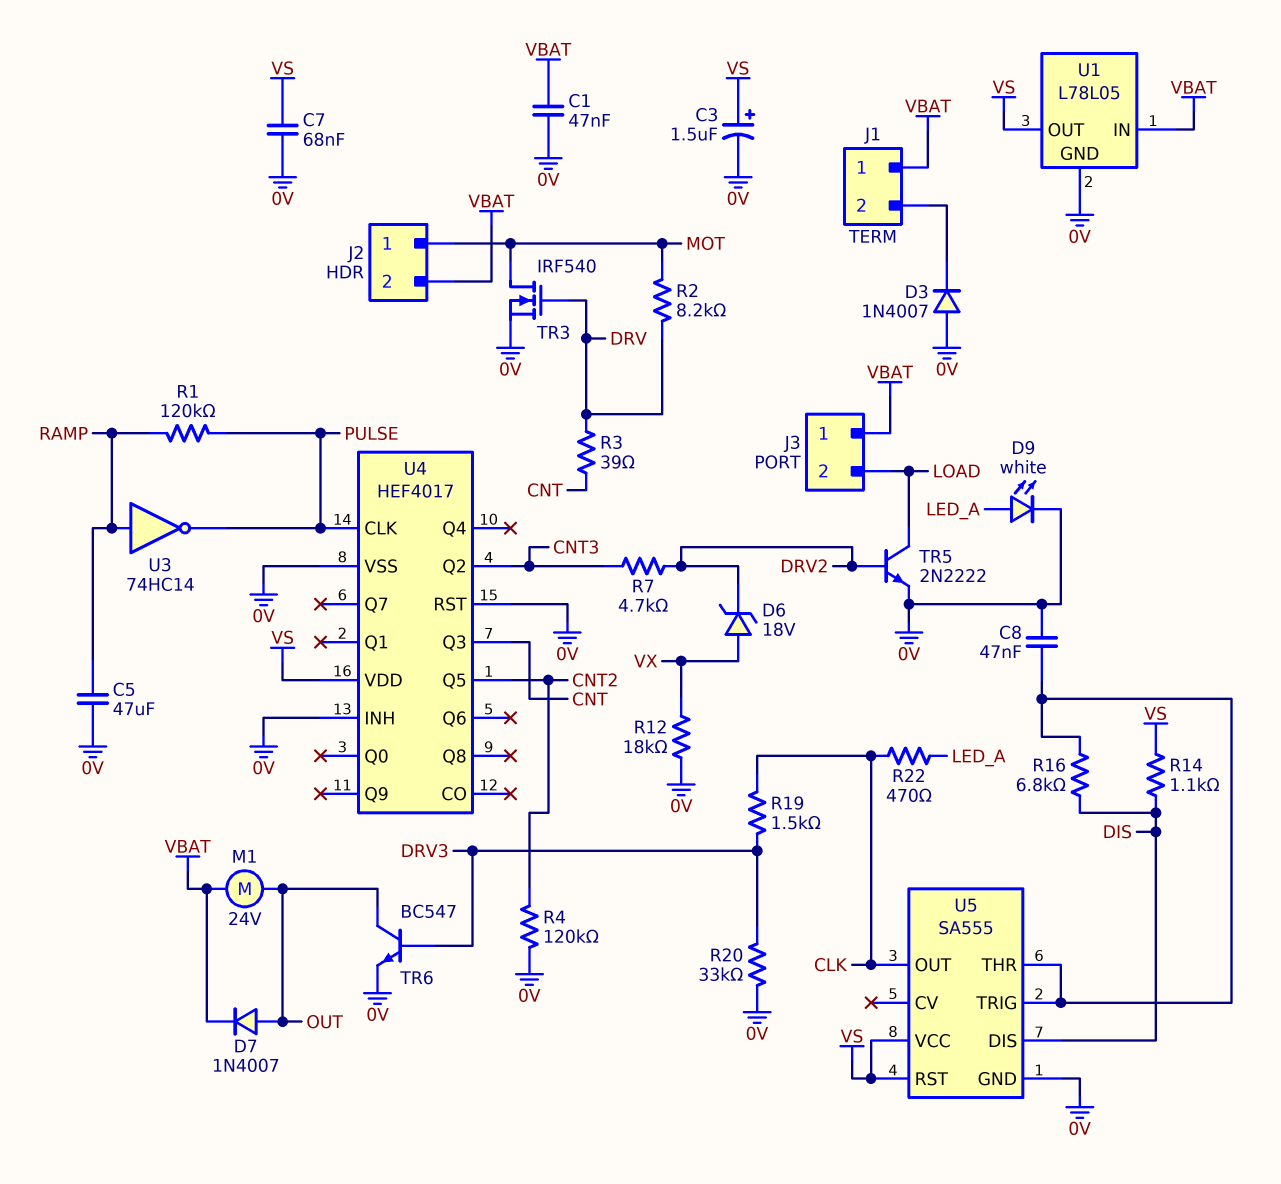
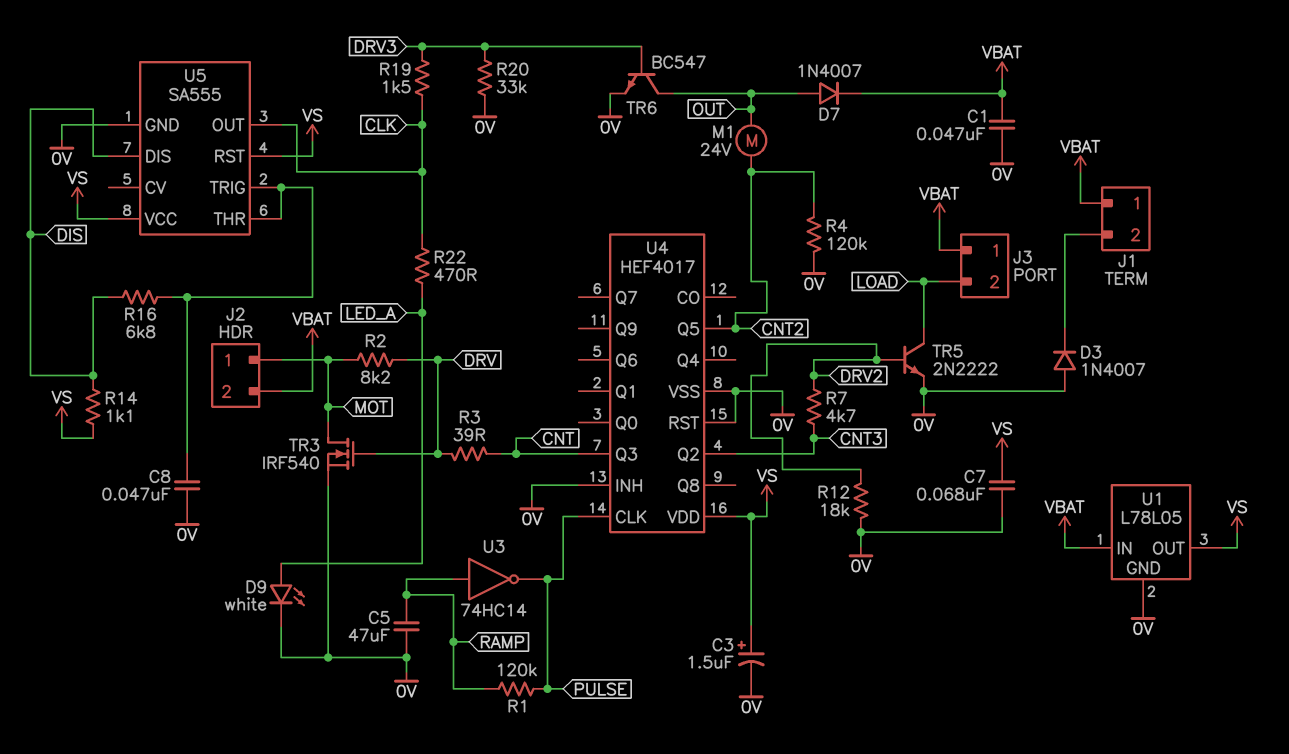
D6: zener 18V (A VX, K DRV2) -> none
M1: motor 24V (OUT, VBAT) -> motor 24V (CNT2, OUT)
R12: 18k (0V, VX) -> 18k (0V, DRV2)

